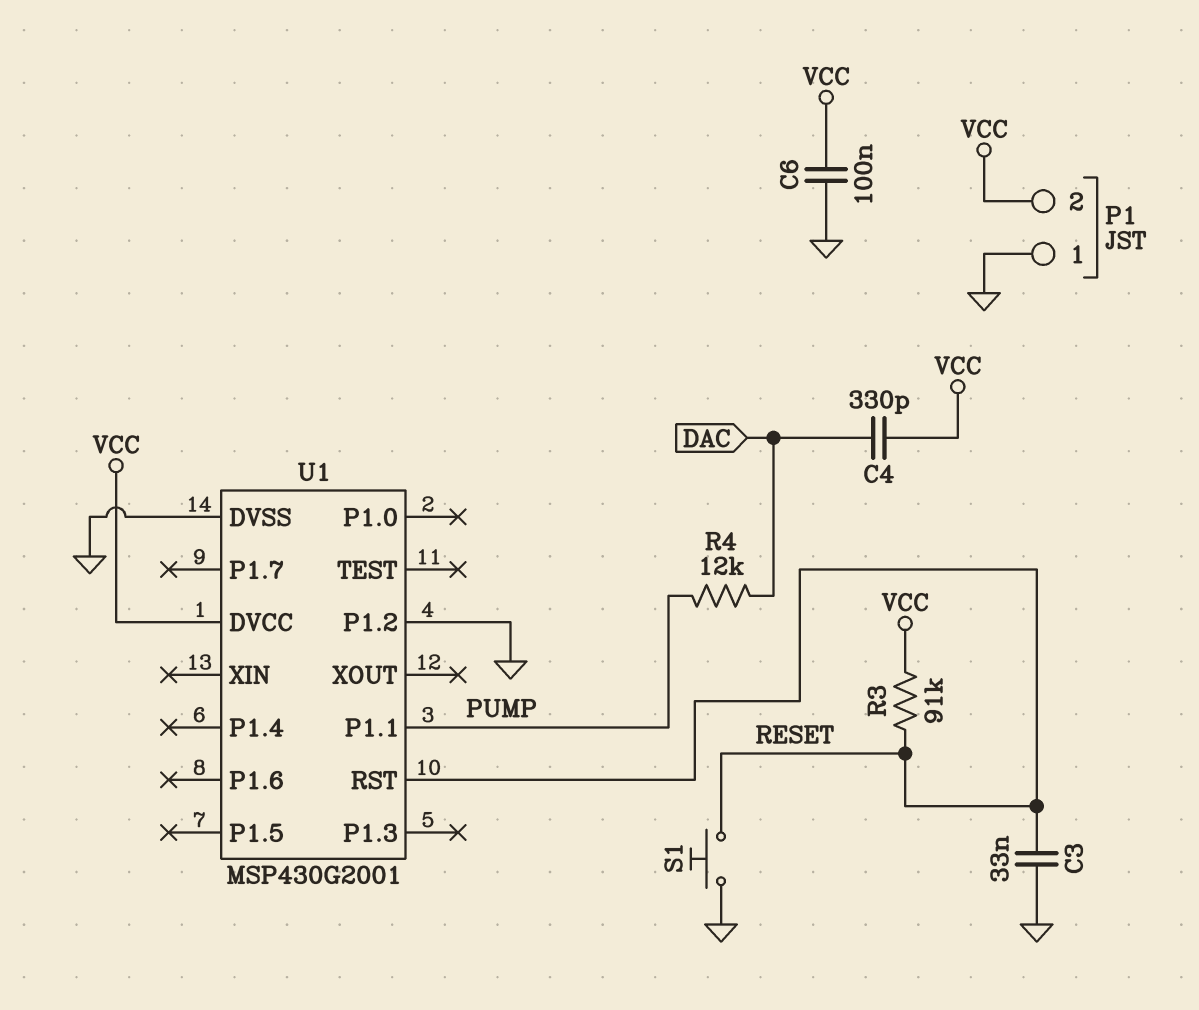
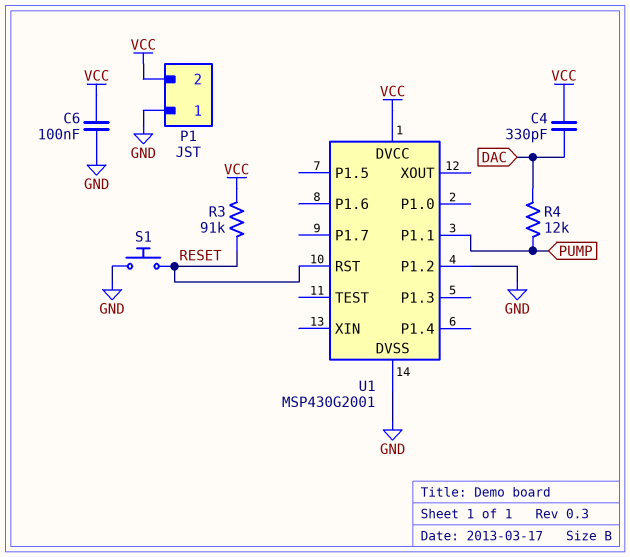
C3: 33nF (GND, RESET) -> none

